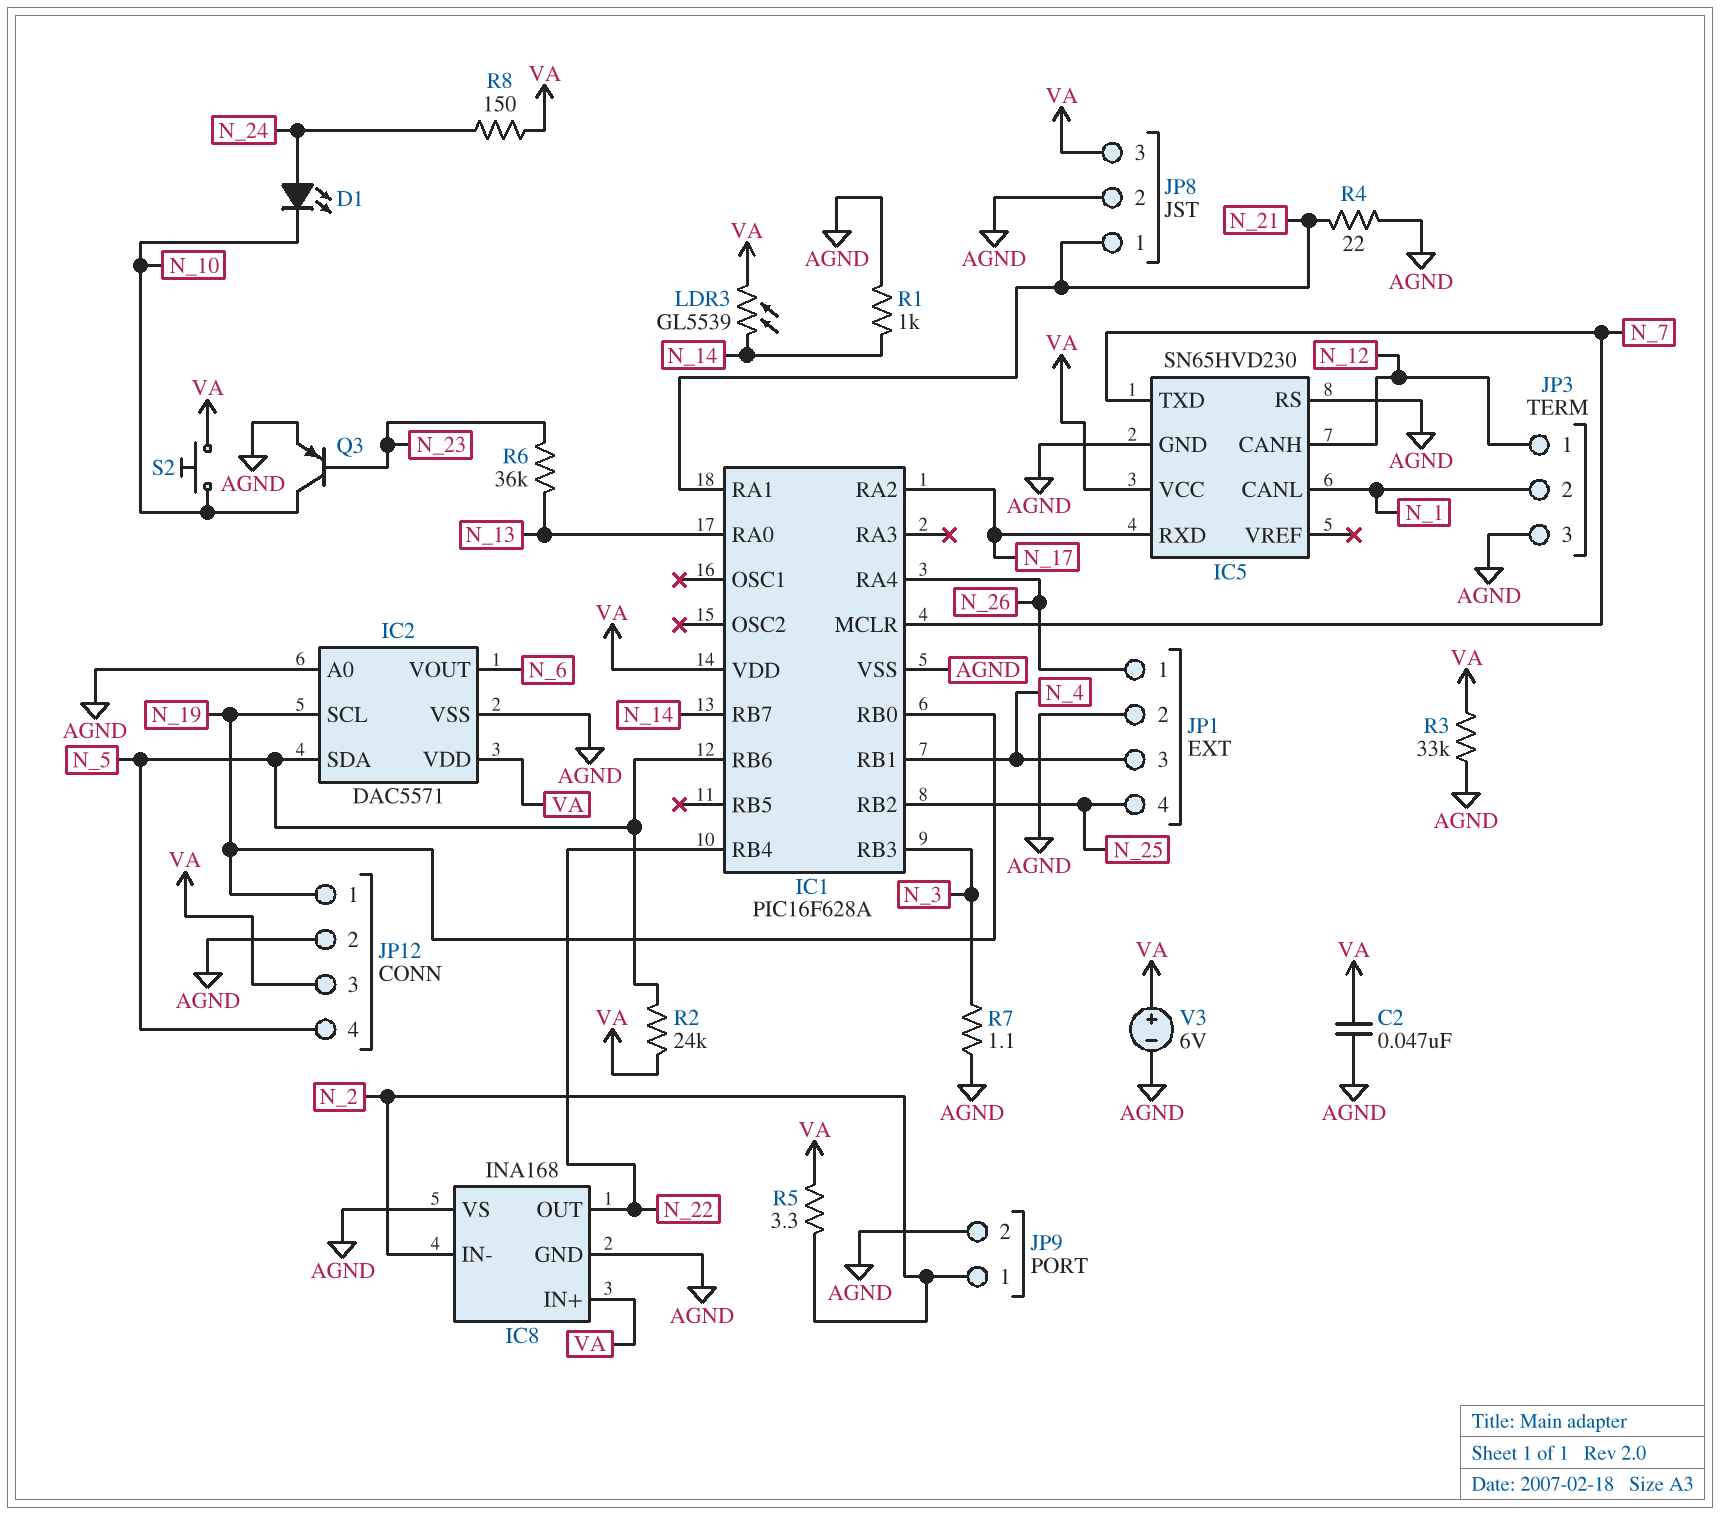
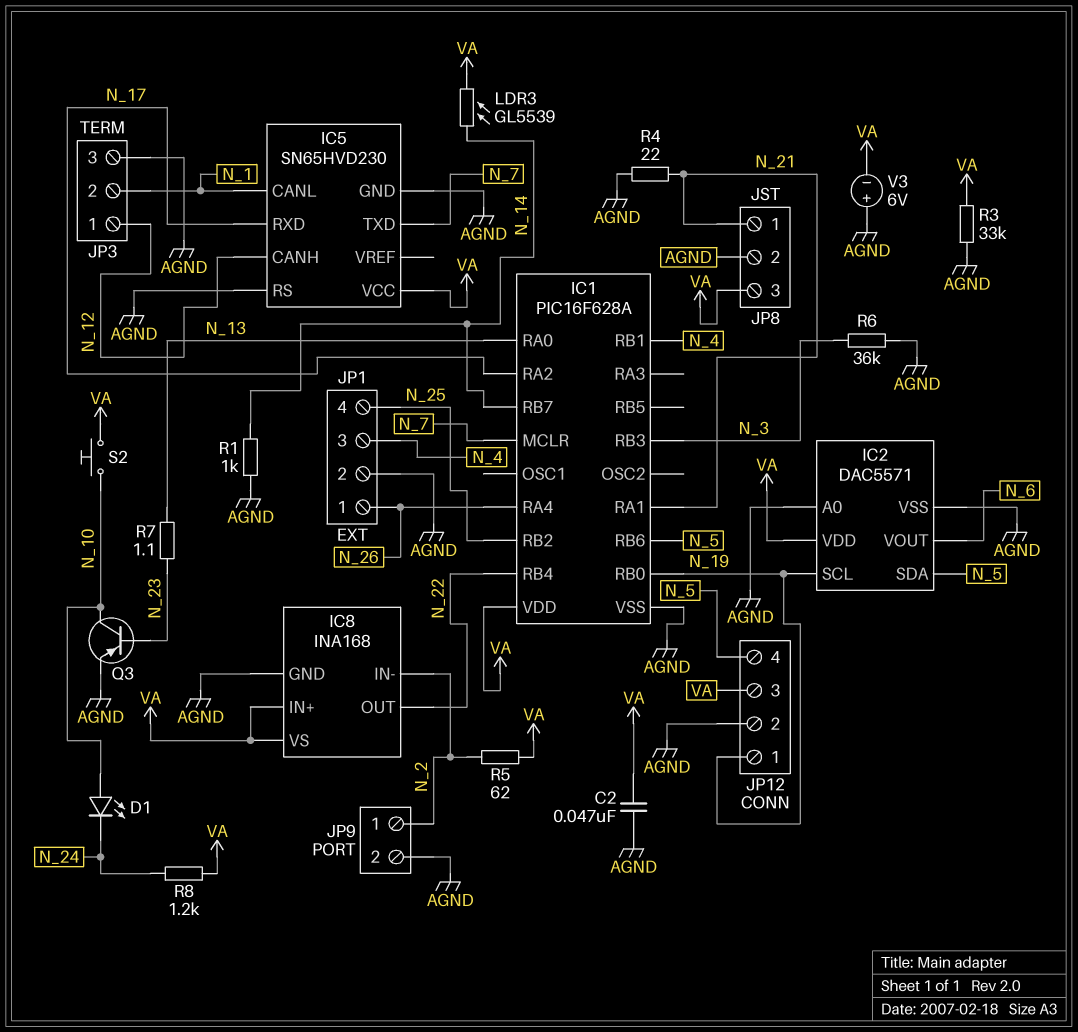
D1: LED (A N_24, K N_10) -> LED (A N_10, K N_24)
IC8 pin VS: AGND -> VA
R2: 24k (N_5, VA) -> none
R5: 3.3 (N_2, VA) -> 62 (N_2, VA)
R6: 36k (N_13, N_23) -> 36k (AGND, N_3)
R7: 1.1 (AGND, N_3) -> 1.1 (N_13, N_23)
R8: 150 (N_24, VA) -> 1.2k (N_24, VA)
V3: 6V (plus VA, minus AGND) -> 6V (plus AGND, minus VA)

